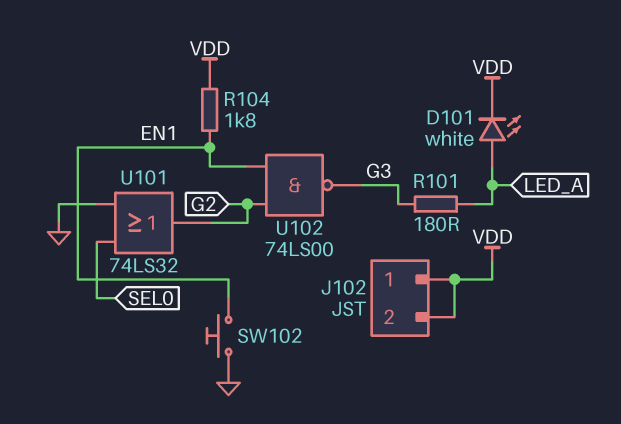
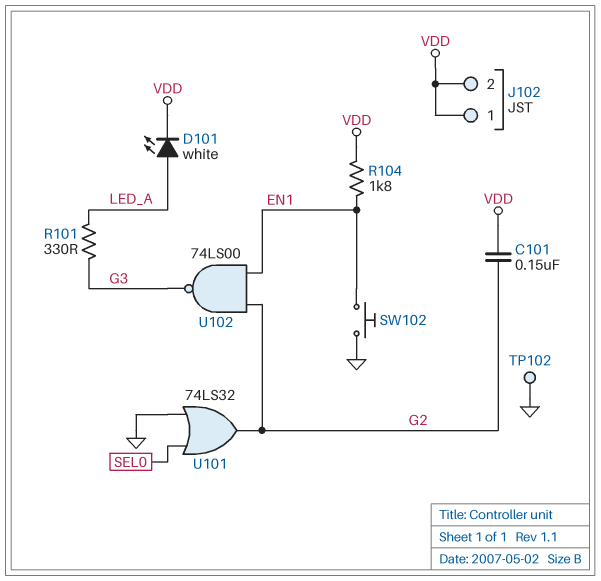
C101: none -> 150nF (G2, VDD)
R101: 180 (G3, LED_A) -> 330 (G3, LED_A)
TP102: none -> test point (GND)

